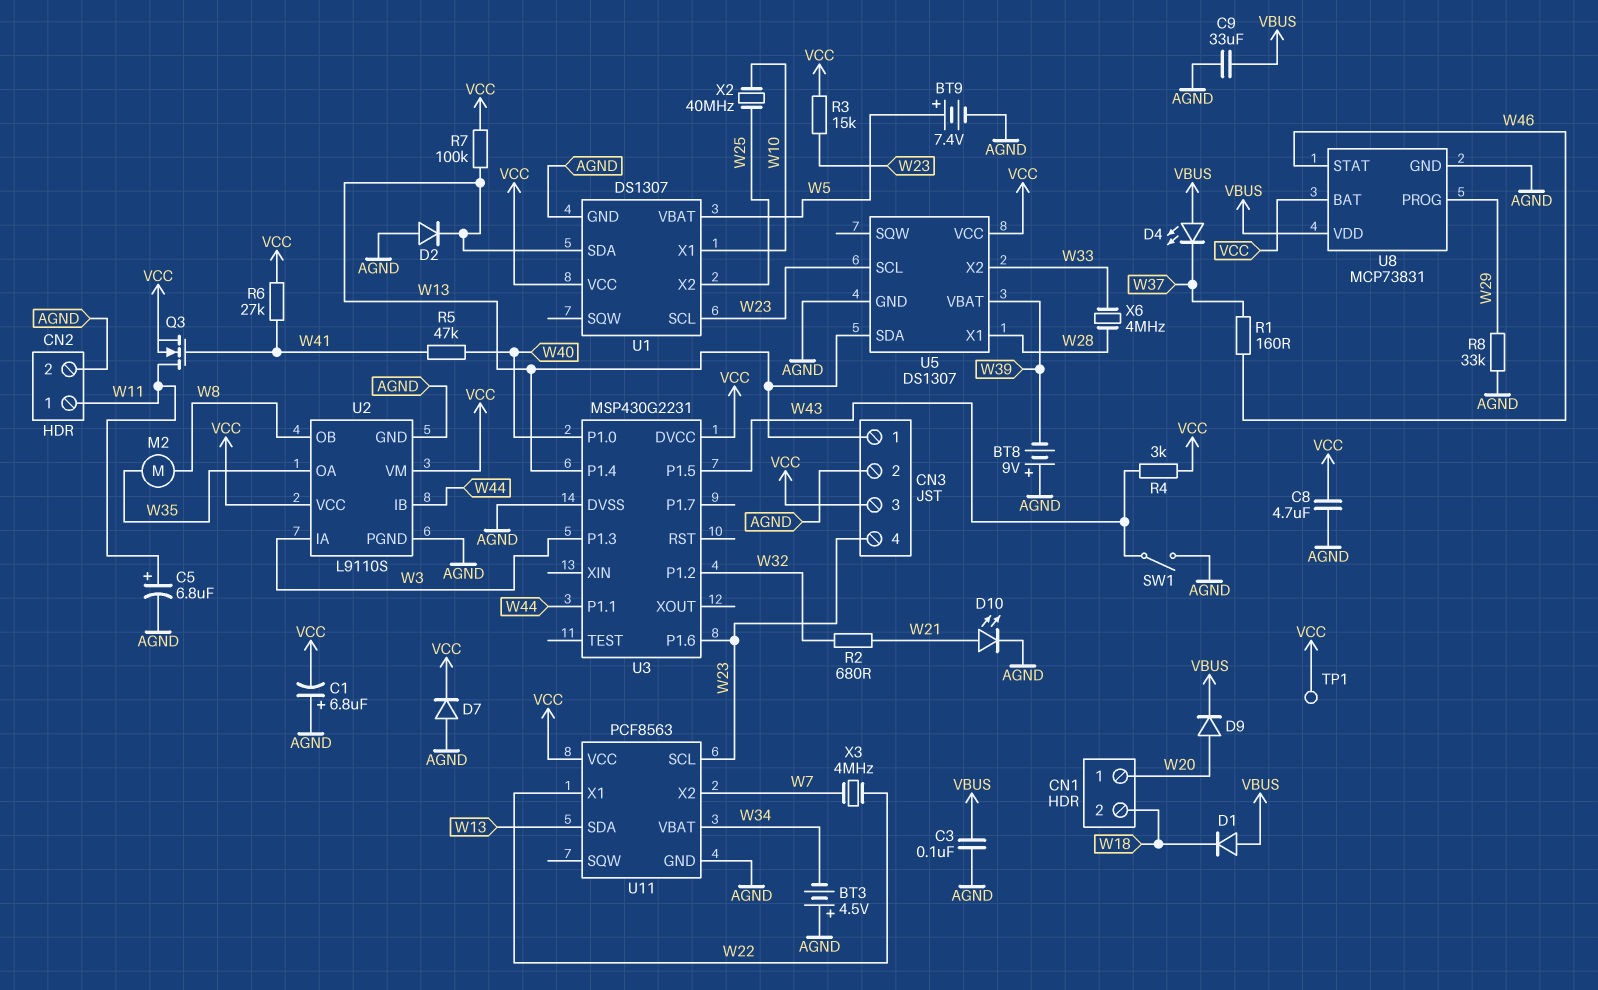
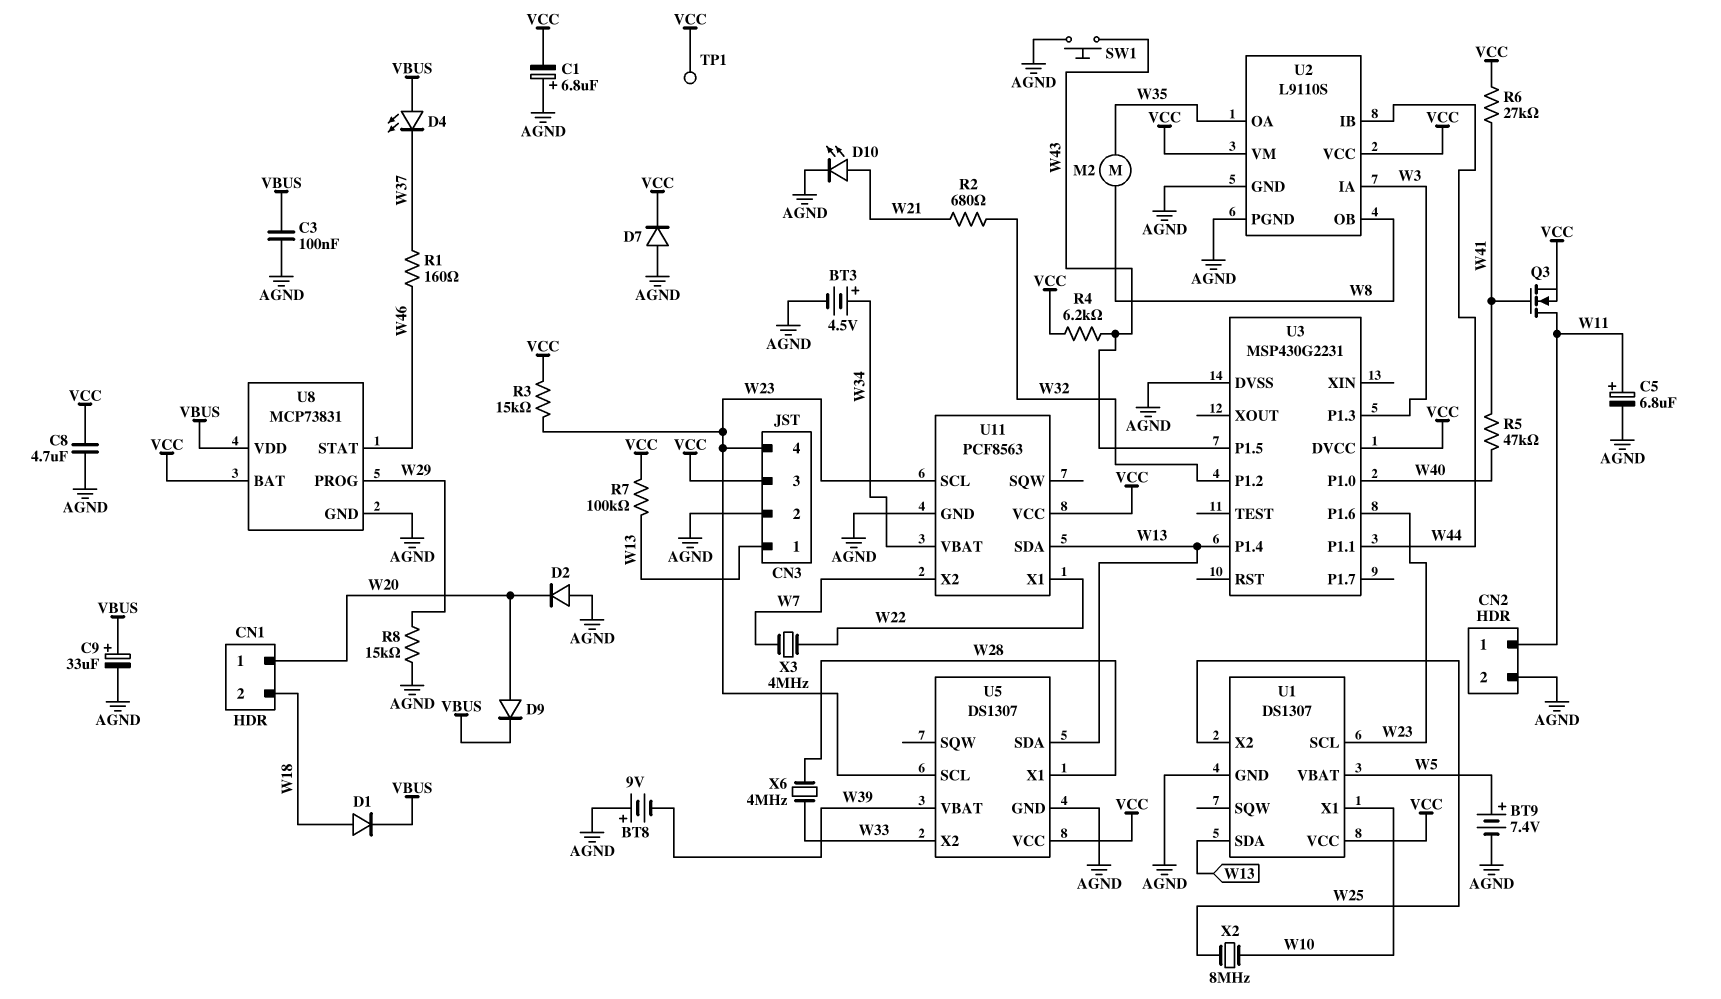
BT3: 4.5V (plus AGND, minus W34) -> 4.5V (plus W34, minus AGND)
C9: 33uF (AGND, VBUS) -> 33uF (plus VBUS, minus AGND)
D1: diode (A VBUS, K W18) -> diode (A W18, K VBUS)
D2: diode (A AGND, K W13) -> diode (A AGND, K W20)
R4: 3k (VCC, W43) -> 6.2k (VCC, W43)
R8: 33k (AGND, W29) -> 15k (AGND, W29)
SW1: switch (AGND, W43) -> button (AGND, W43)
X2: 40MHz (W10, W25) -> 8MHz (W10, W25)

